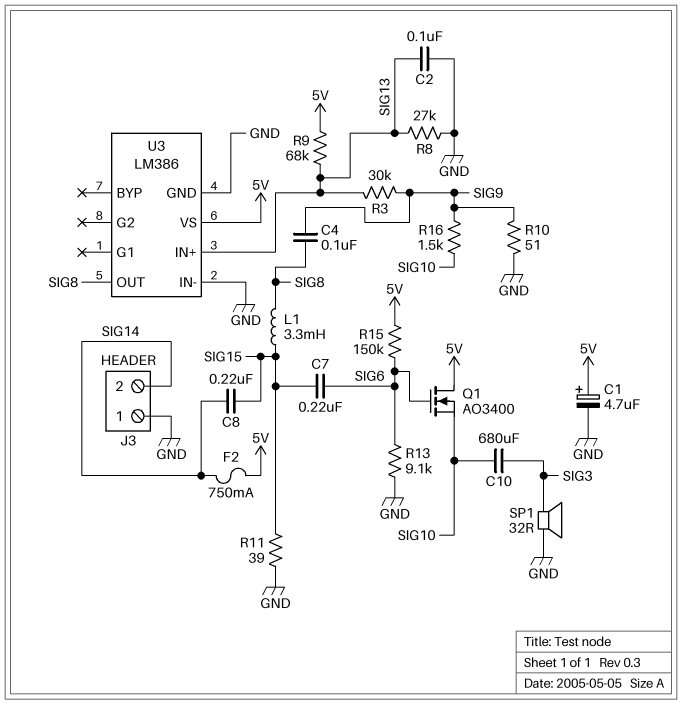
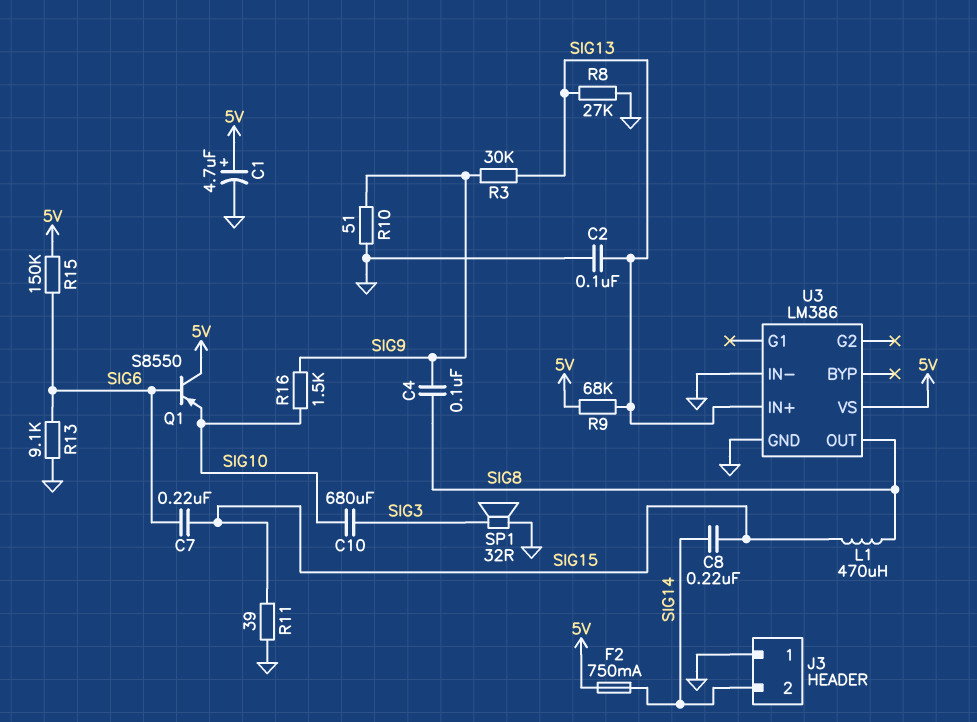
L1: 3.3mH (SIG8, SIG15) -> 470uH (SIG8, SIG15)
Q1: NMOS AO3400 (G SIG6, D 5V, S SIG10) -> PNP S8550 (B SIG6, C 5V, E SIG10)

